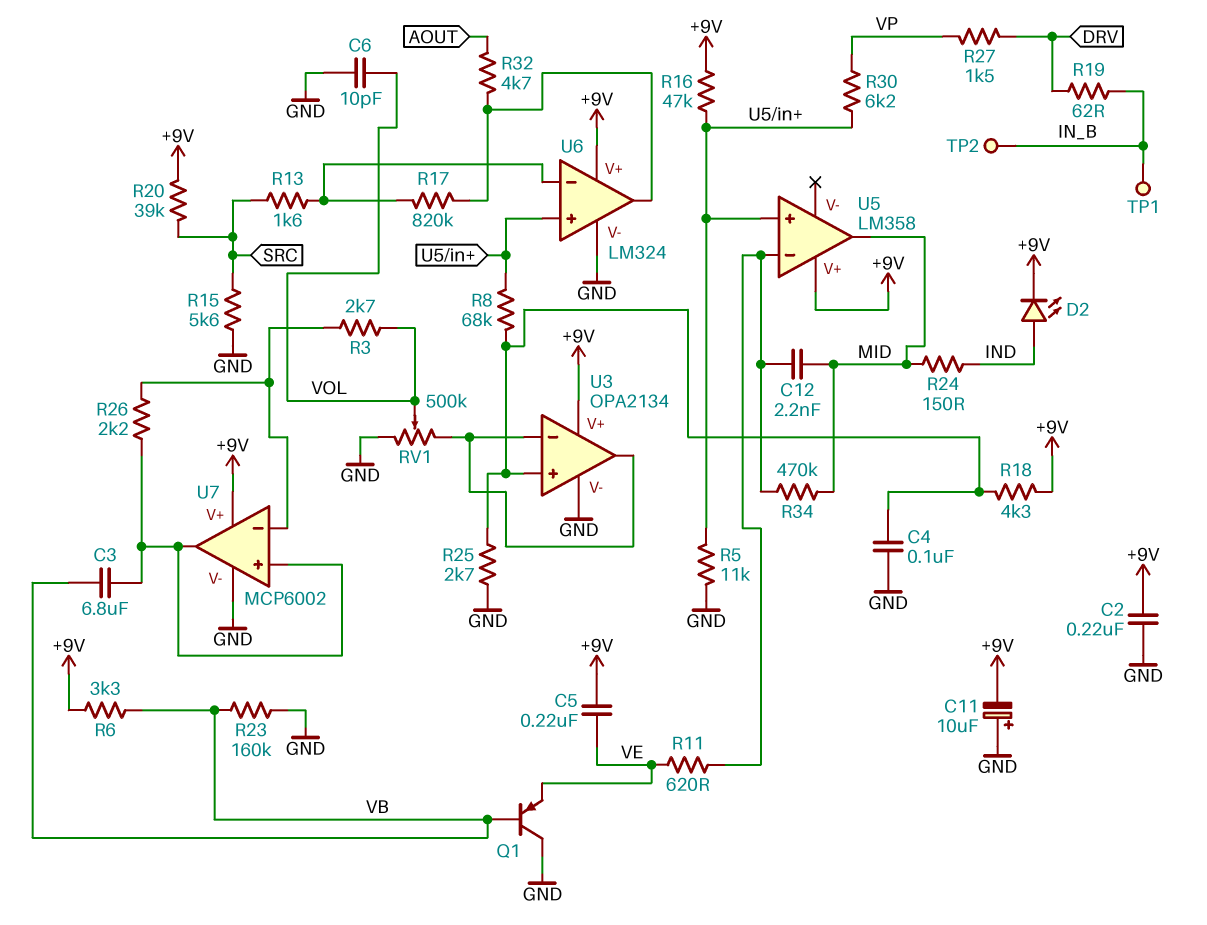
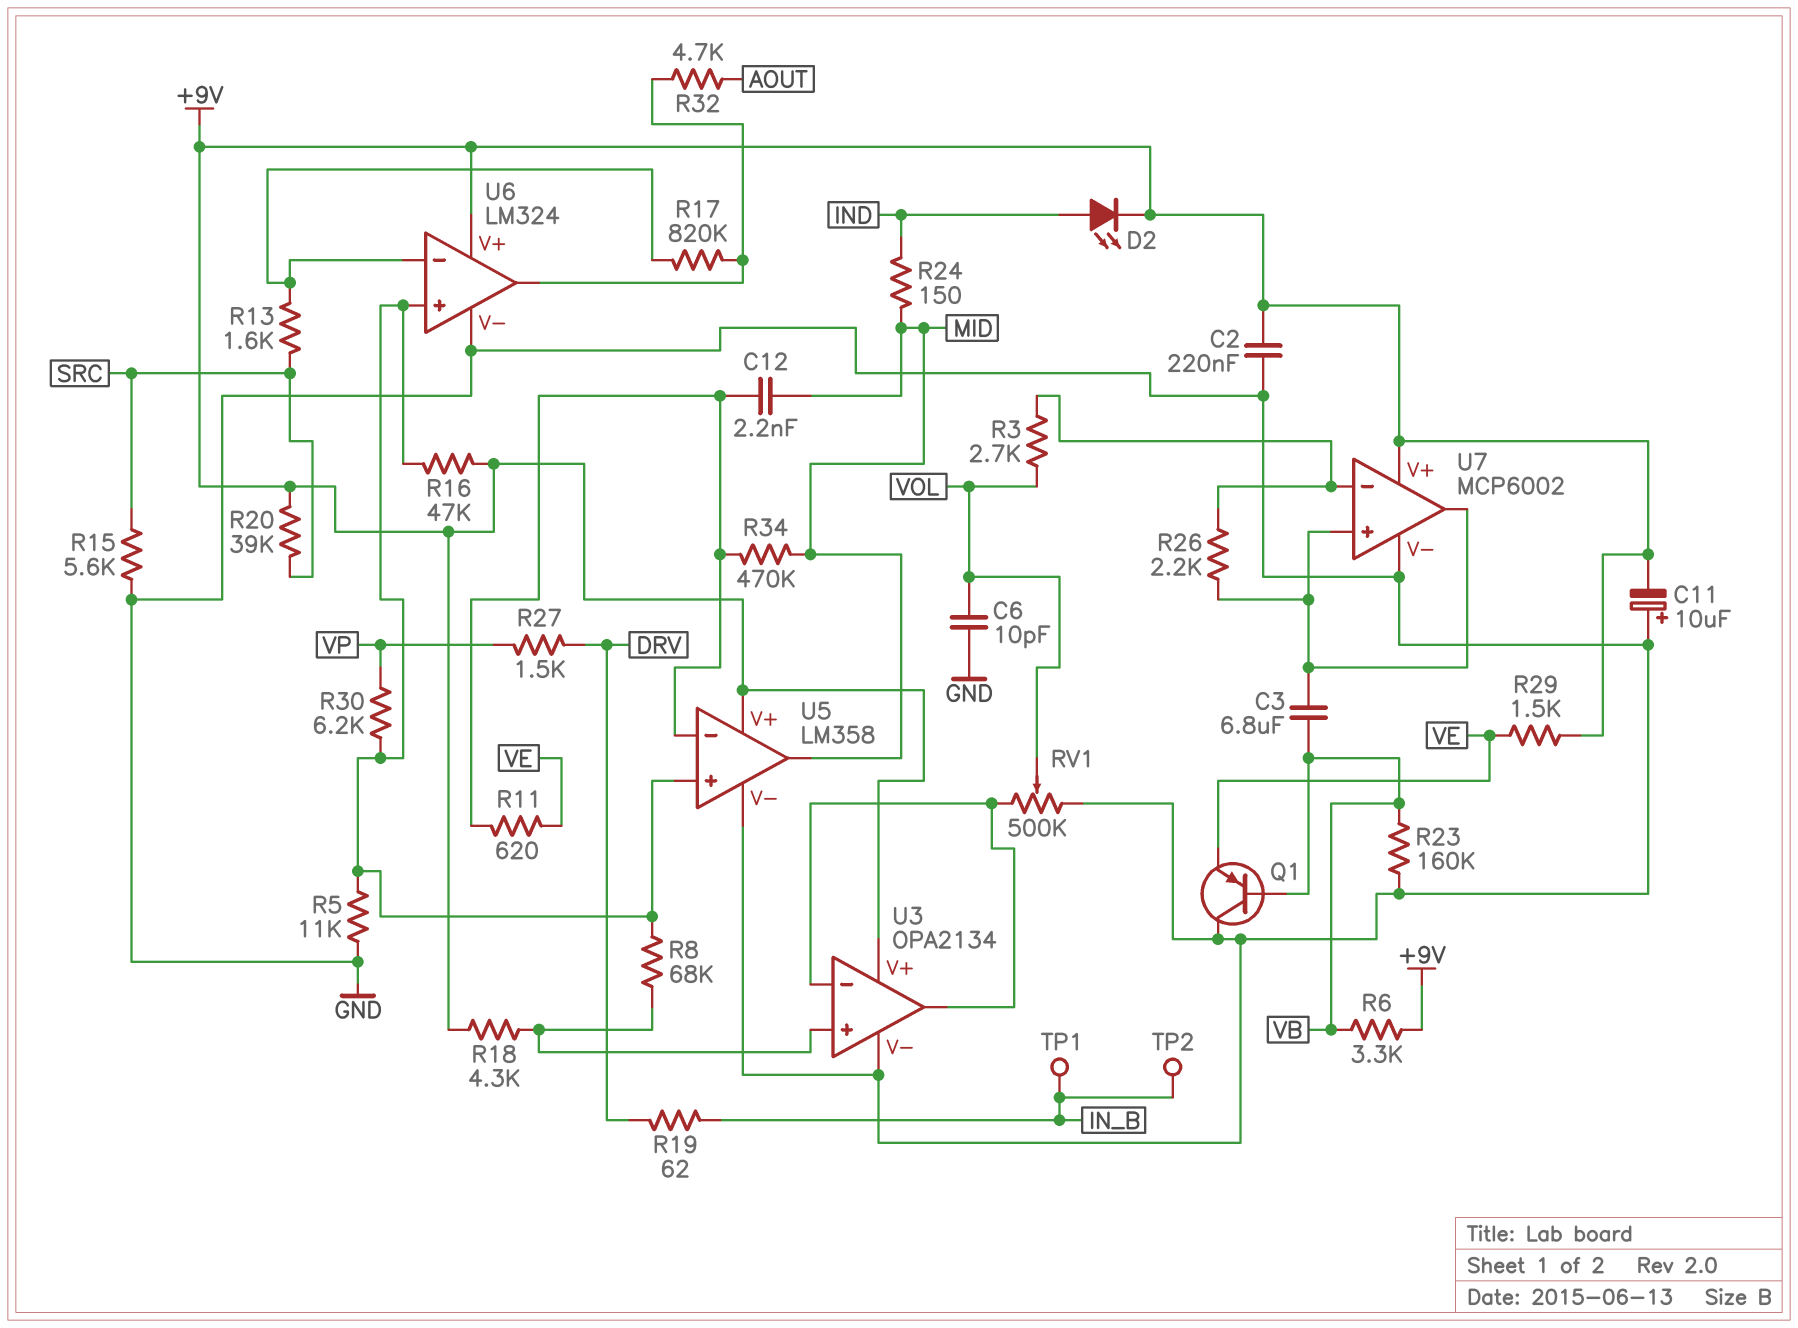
C4: 100nF (GND, U3/in+) -> none
C5: 220nF (+9V, VE) -> none
R25: 2.7k (GND, U3/in+) -> none
R29: none -> 1.5k (+9V, VE)
U5 pin V-: none -> GND

